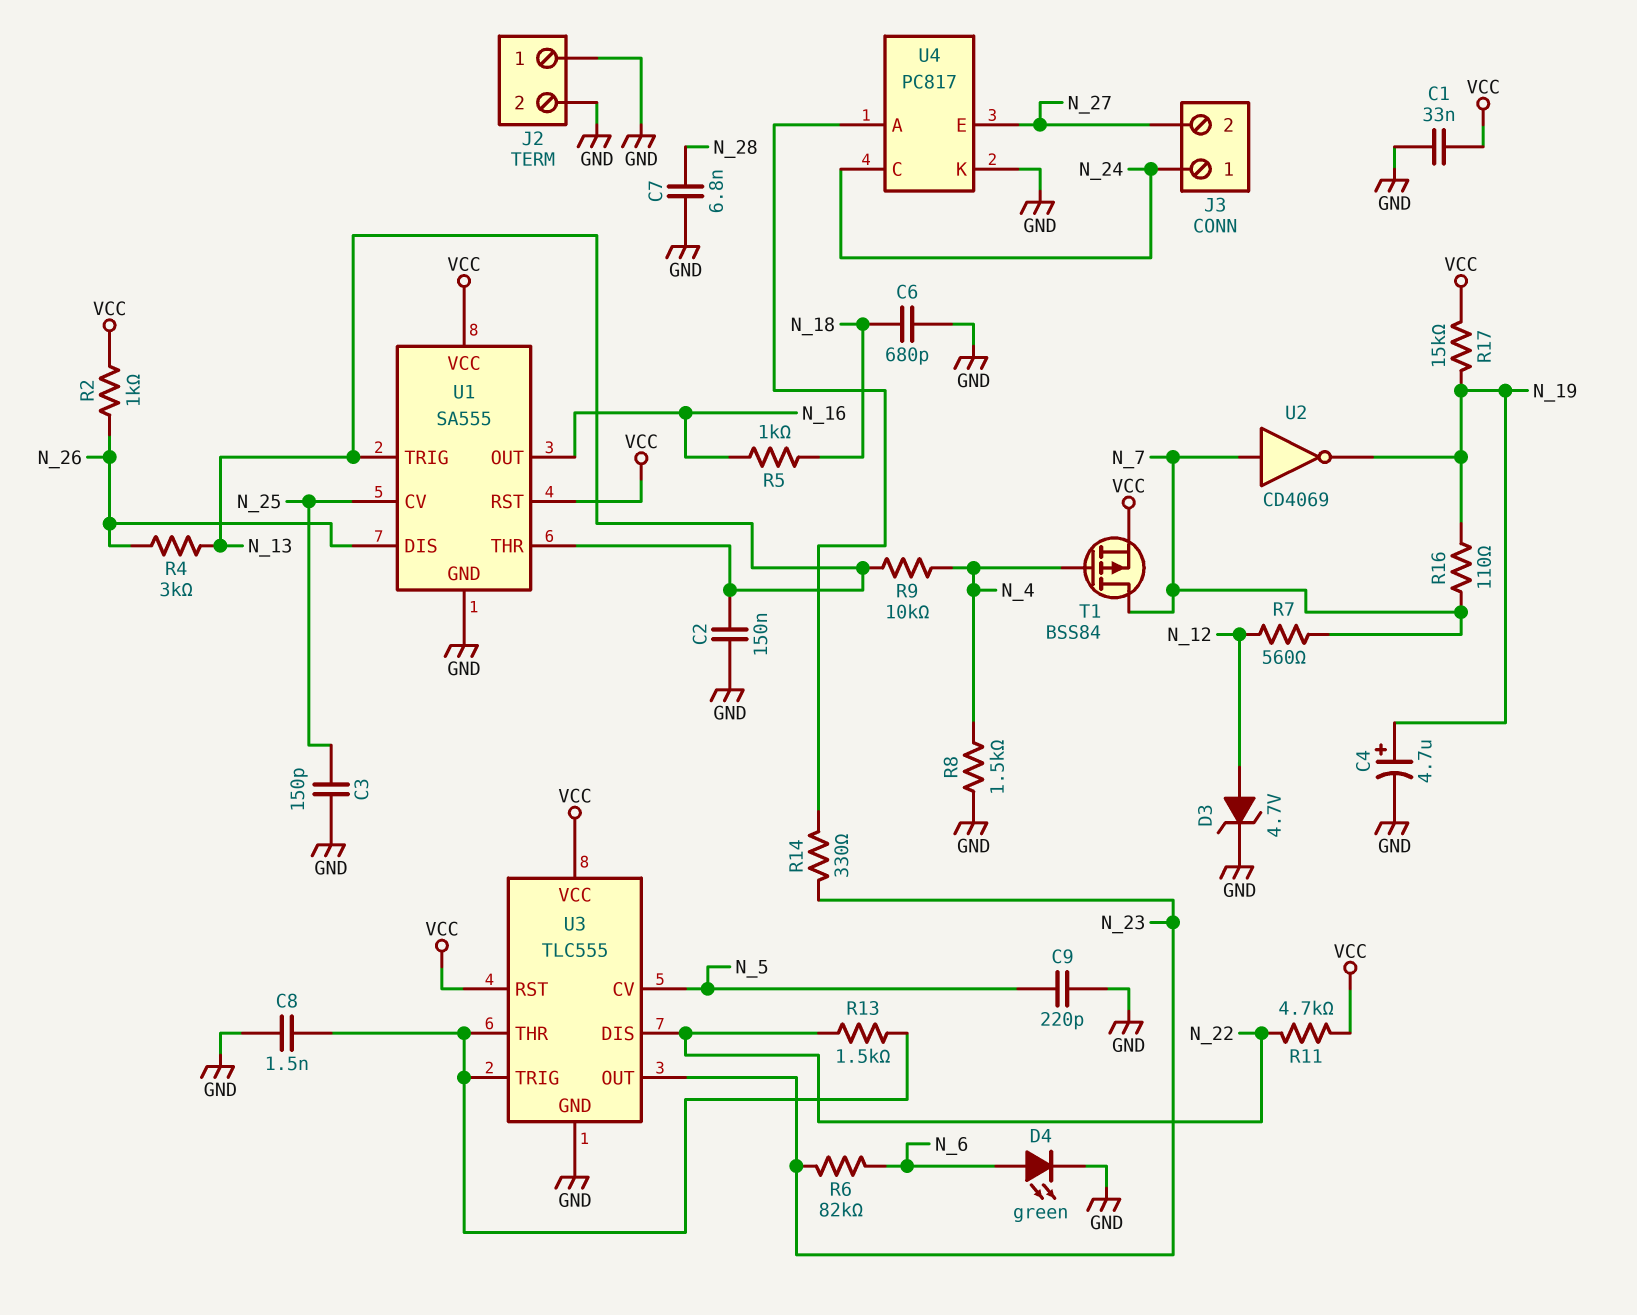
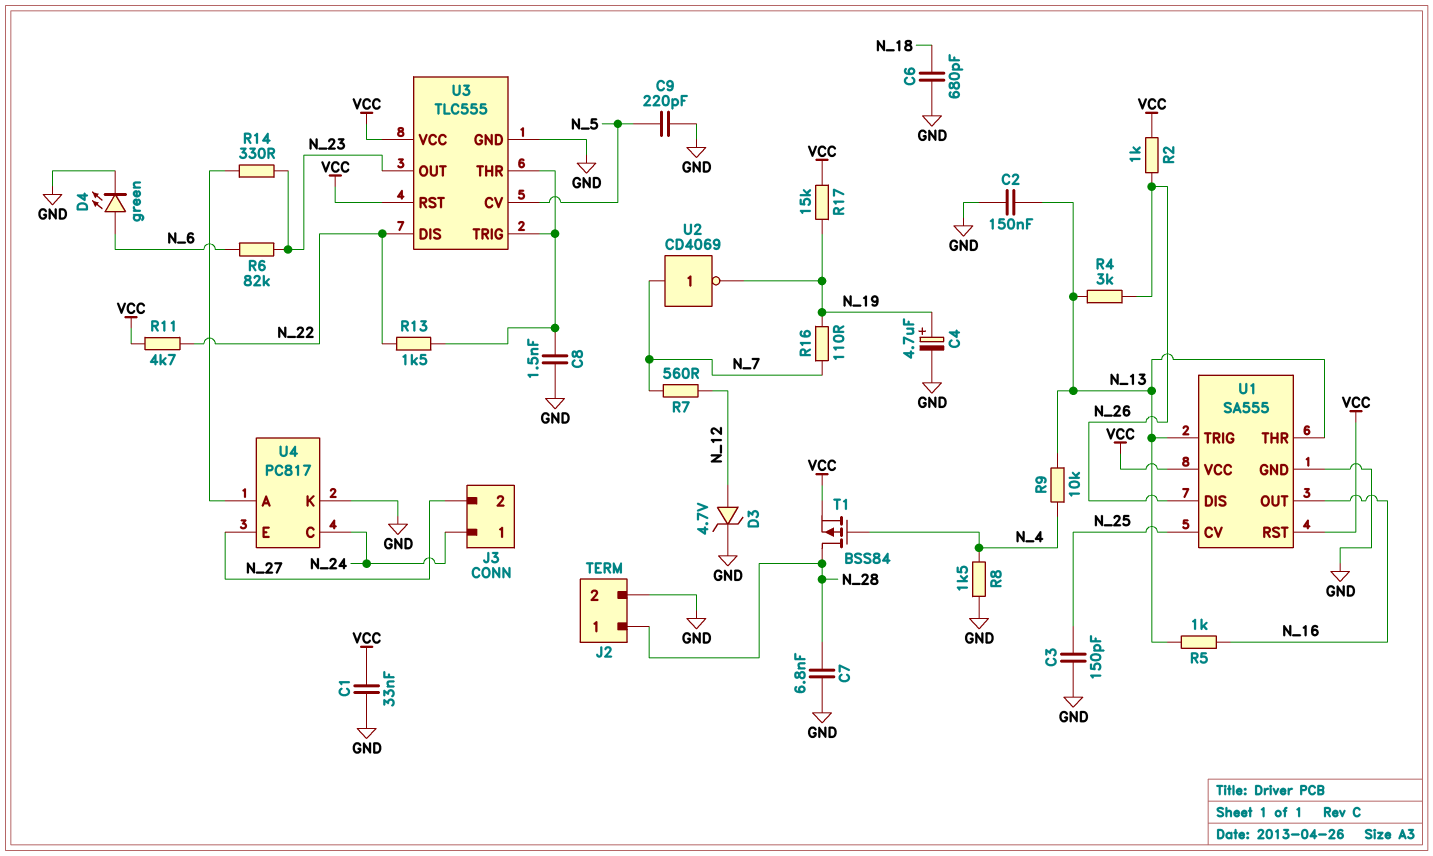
J2 pin 1: GND -> N_28
R5: 1k (N_16, N_18) -> 1k (N_13, N_16)
T1: PMOS BSS84 (G N_4, D N_7, S VCC) -> PMOS BSS84 (G N_4, D N_28, S VCC)

